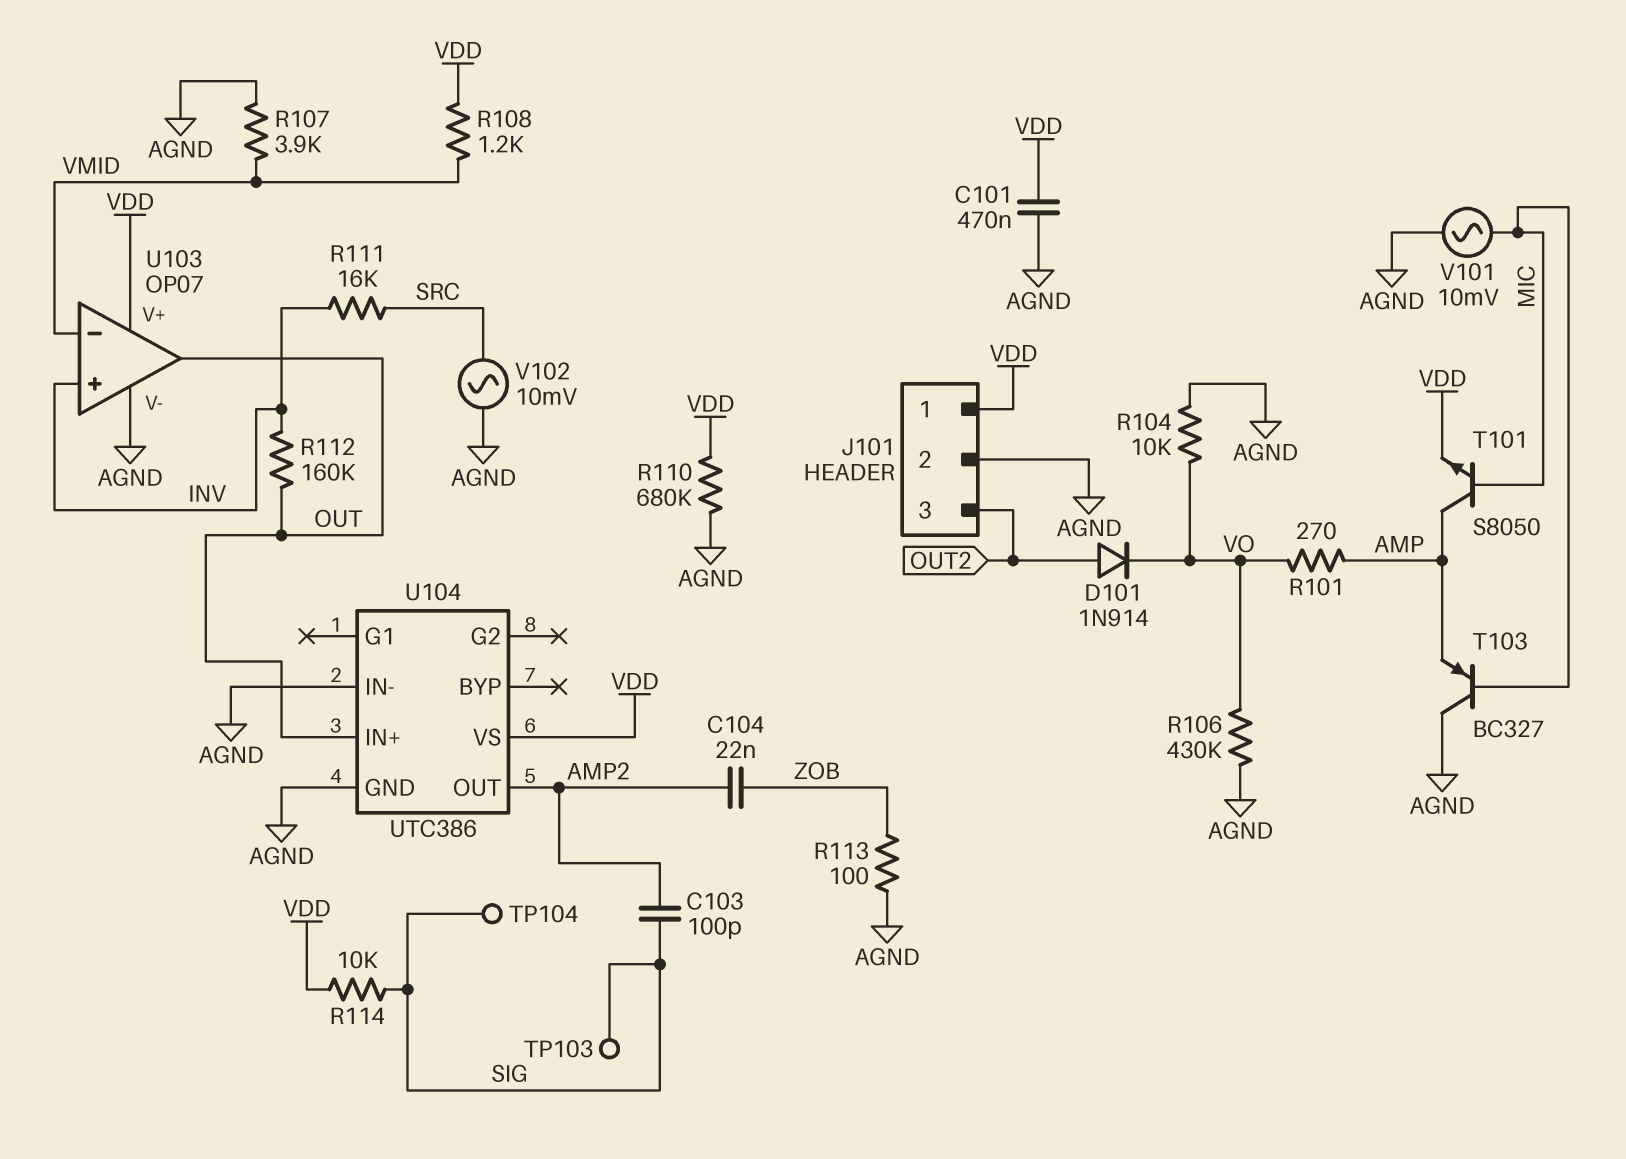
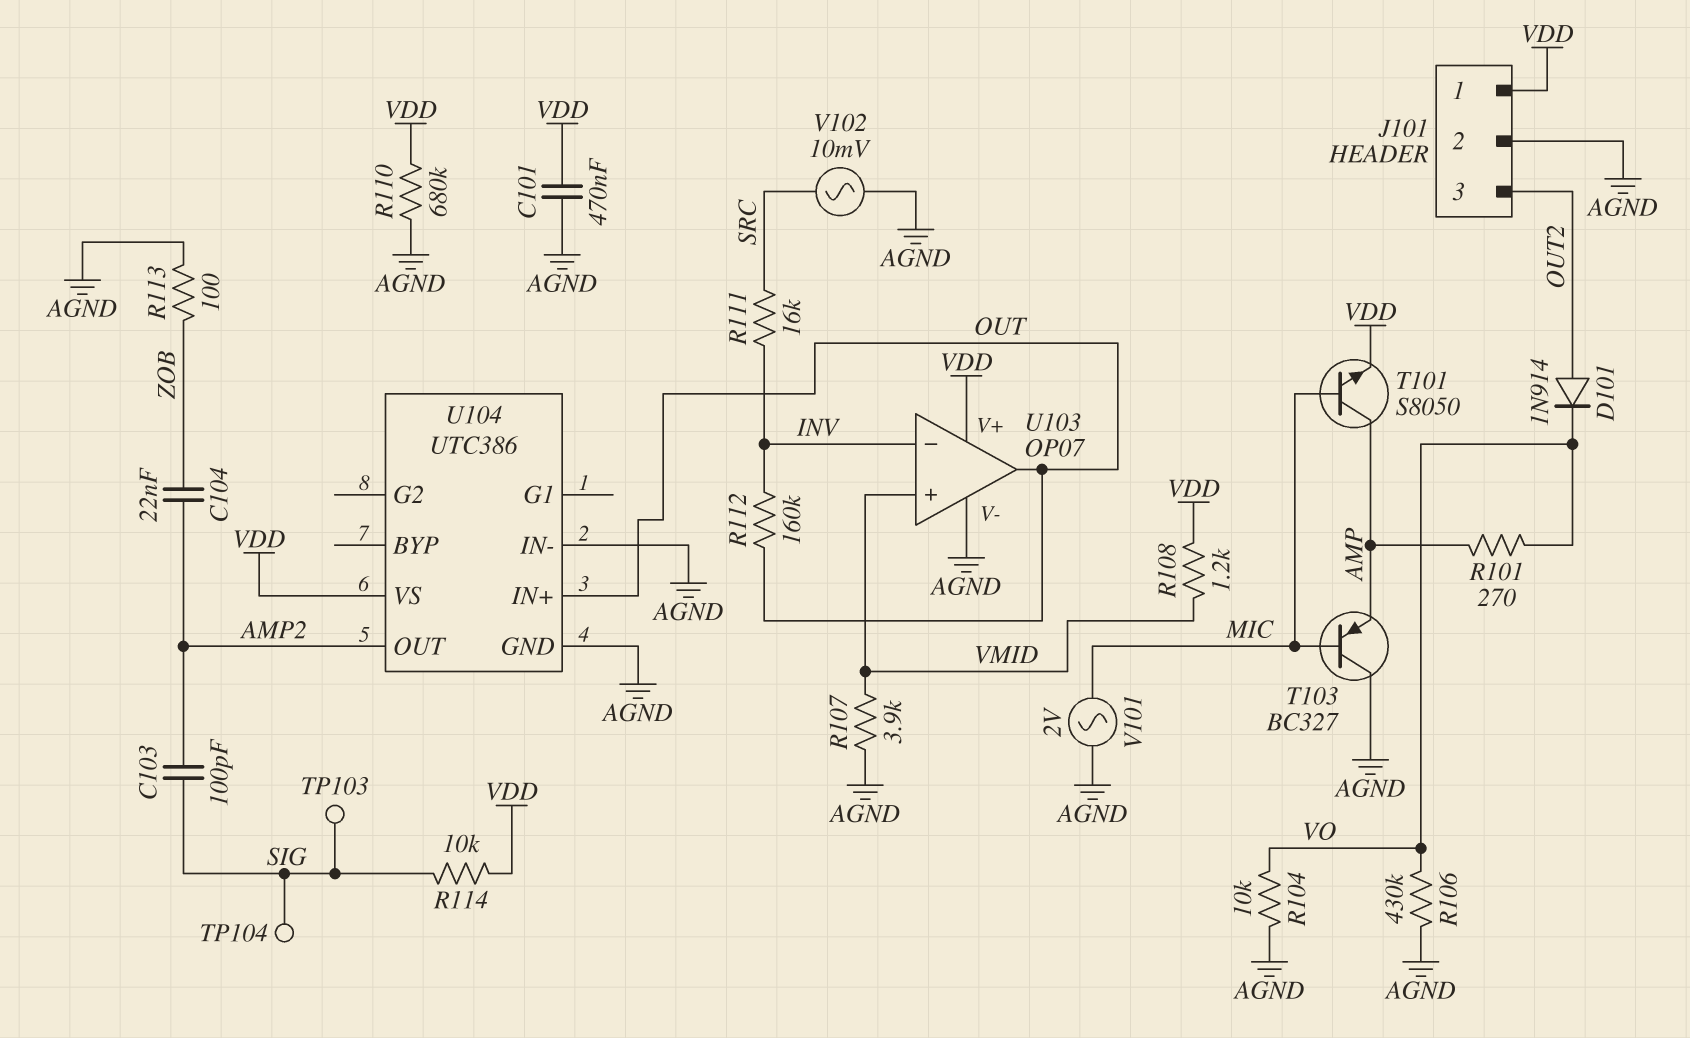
U103 pin in+: INV -> VMID
U103 pin in-: VMID -> INV
V101: AC 10mV (AGND, MIC) -> AC 2V (AGND, MIC)

